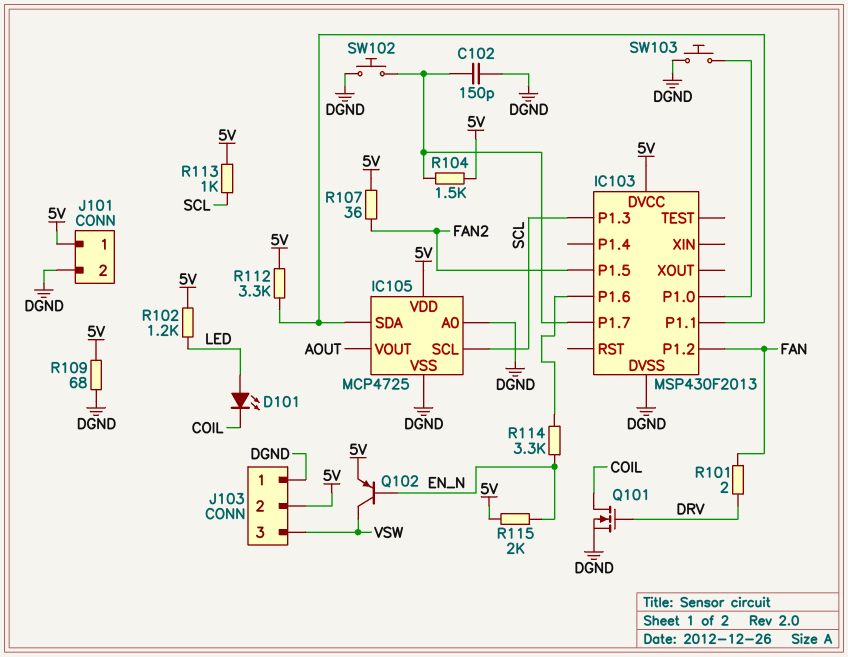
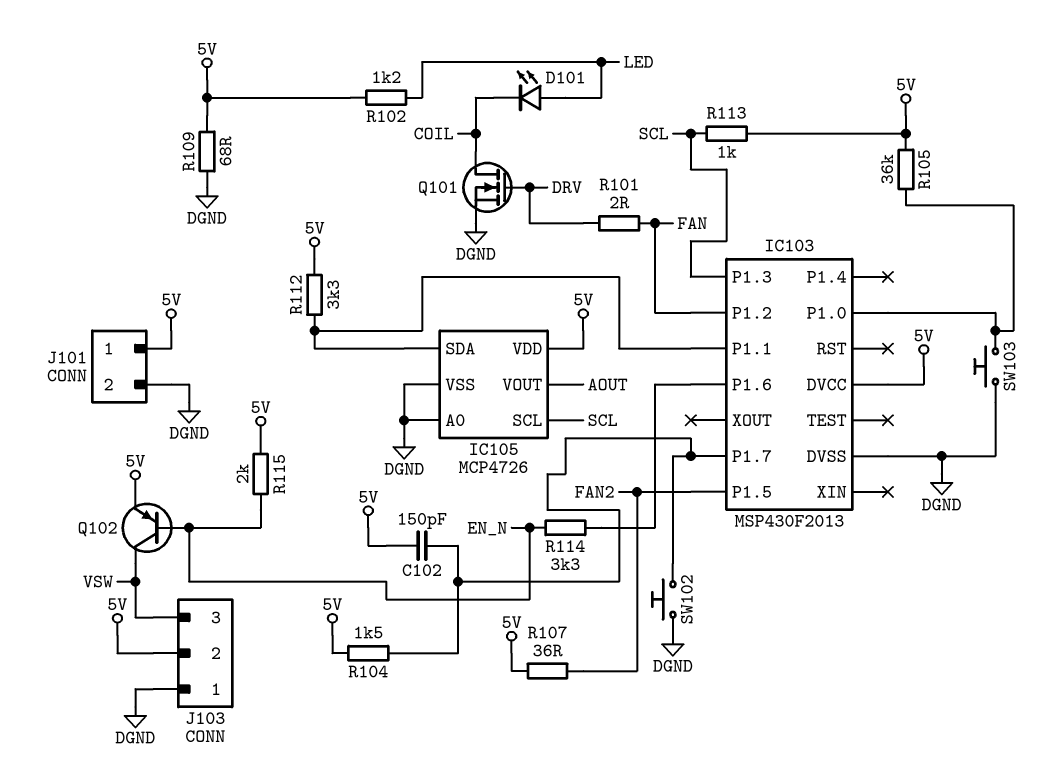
C102: 150pF (DGND, IC103/P1.7) -> 150pF (5V, IC103/P1.7)
IC105: MCP4725 -> MCP4726
R105: none -> 36k (5V, IC103/P1.0)

